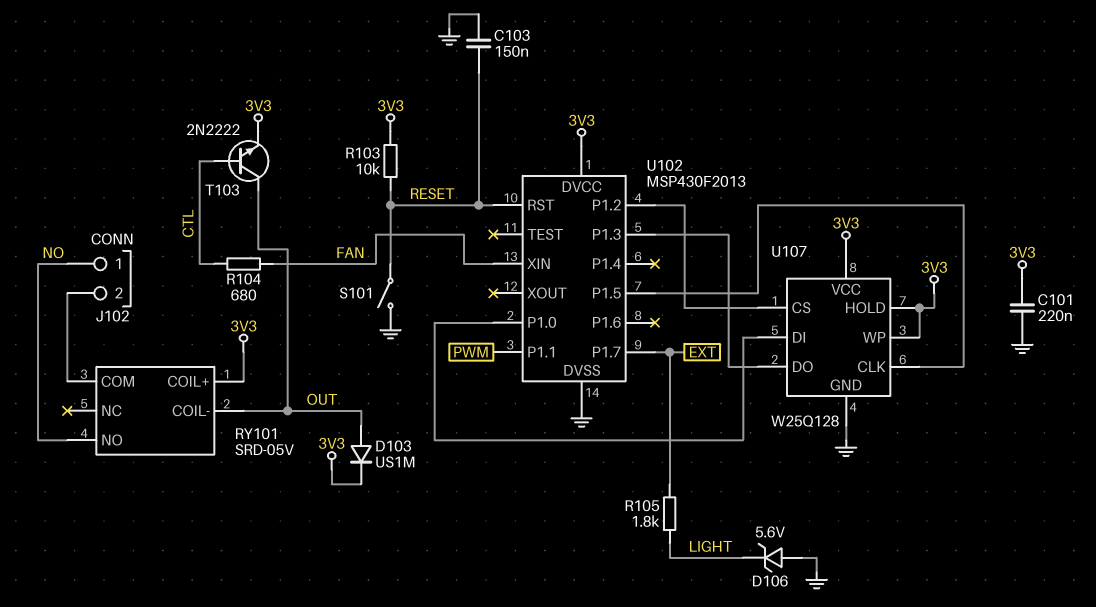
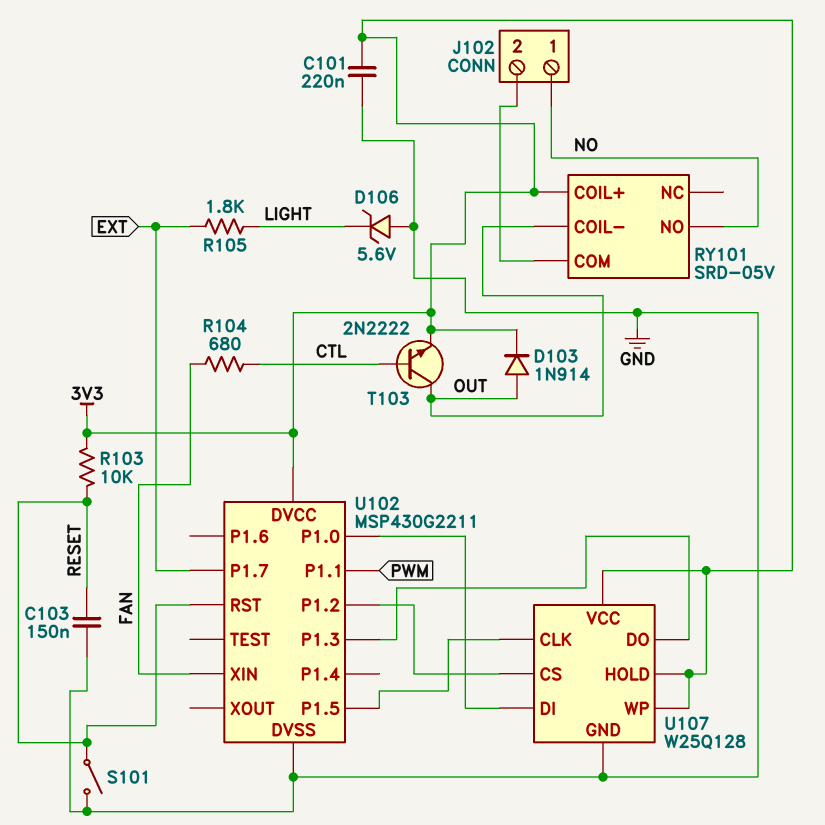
D103: diode US1M (A OUT, K 3V3) -> diode 1N914 (A OUT, K 3V3)
U102: MSP430F2013 -> MSP430G2211

